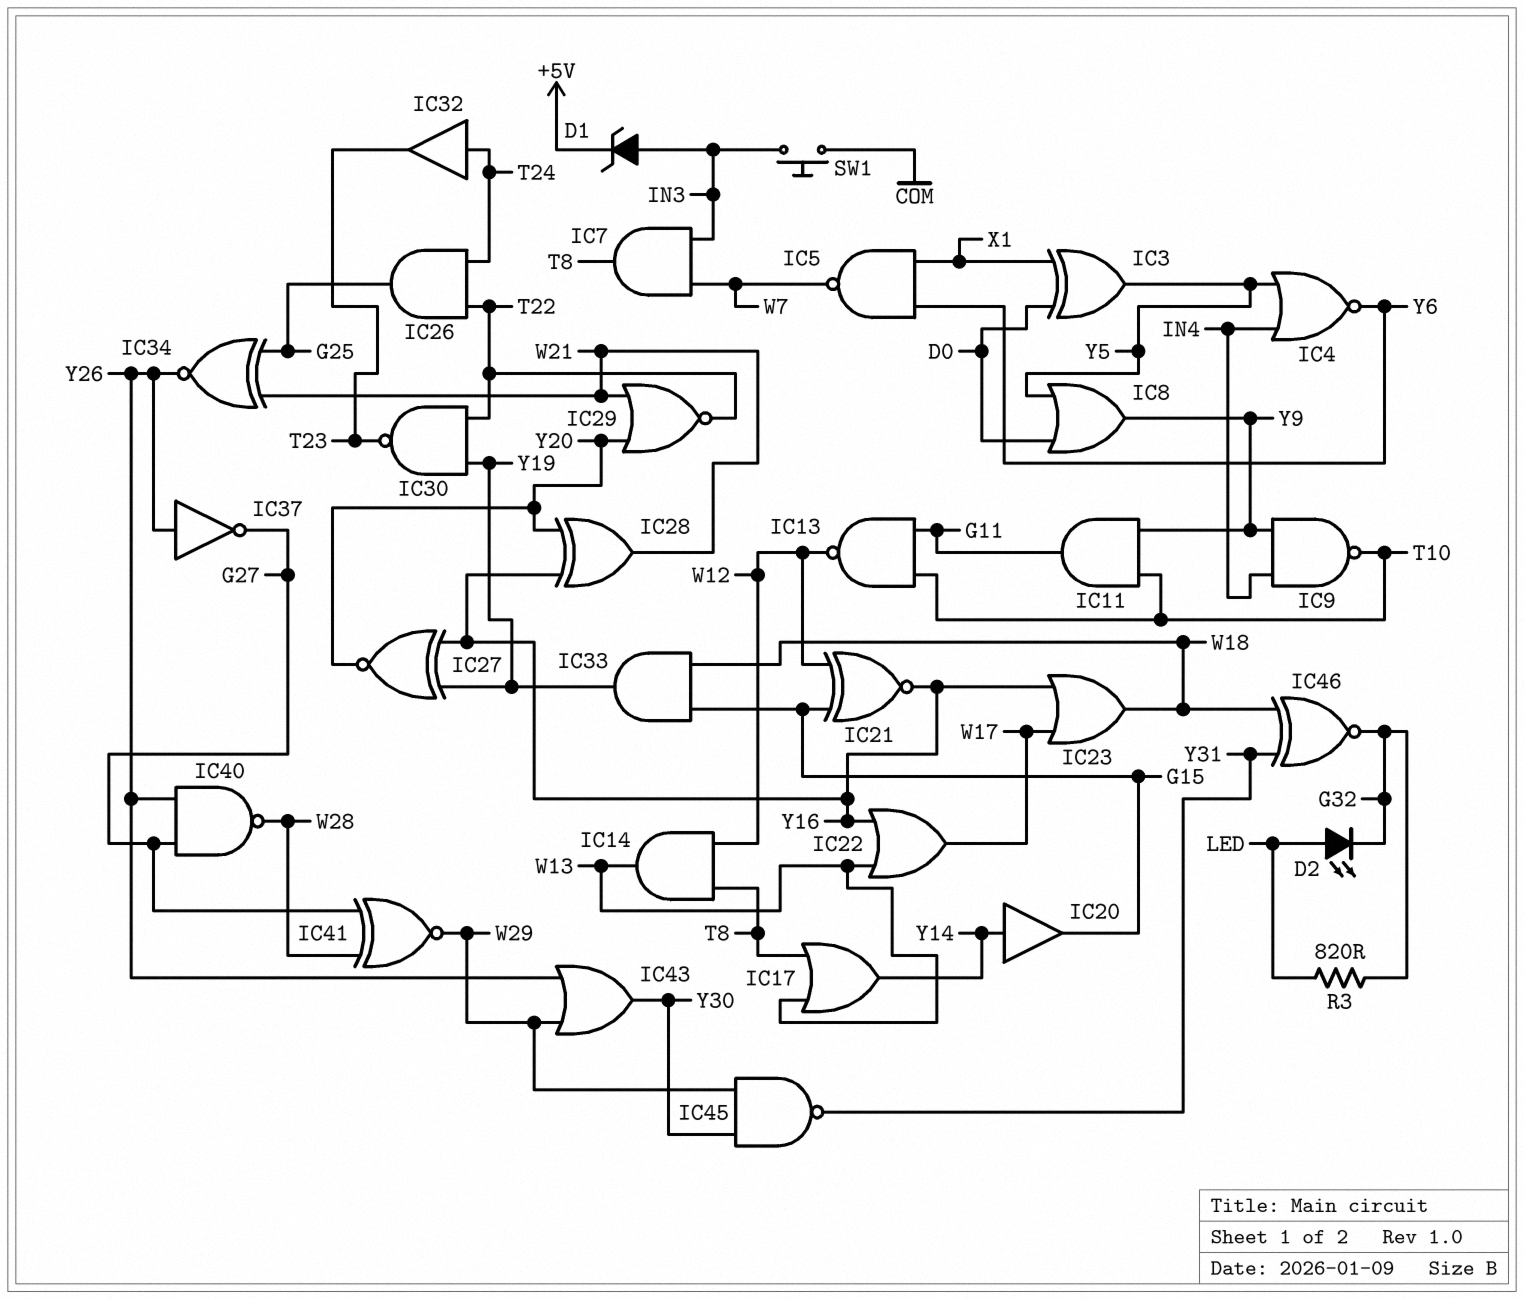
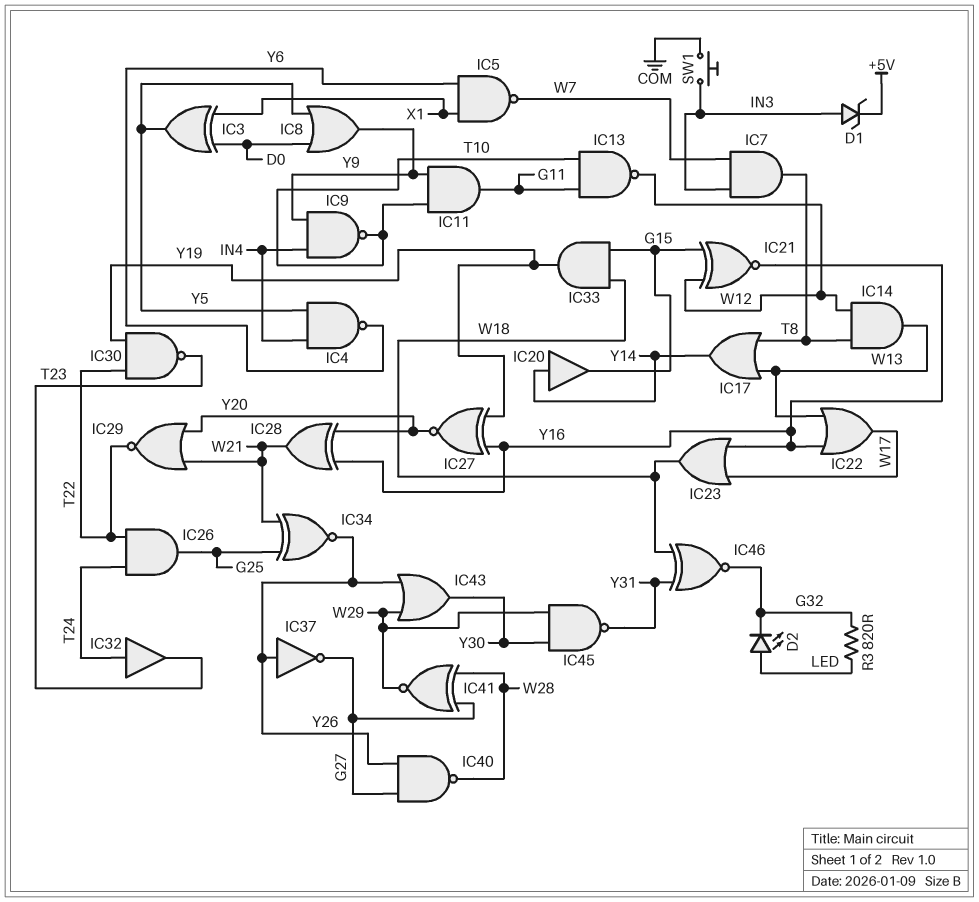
IC4: NOR (in IN4, in Y5, out Y6) -> NAND (in IN4, in Y5, out Y6)

